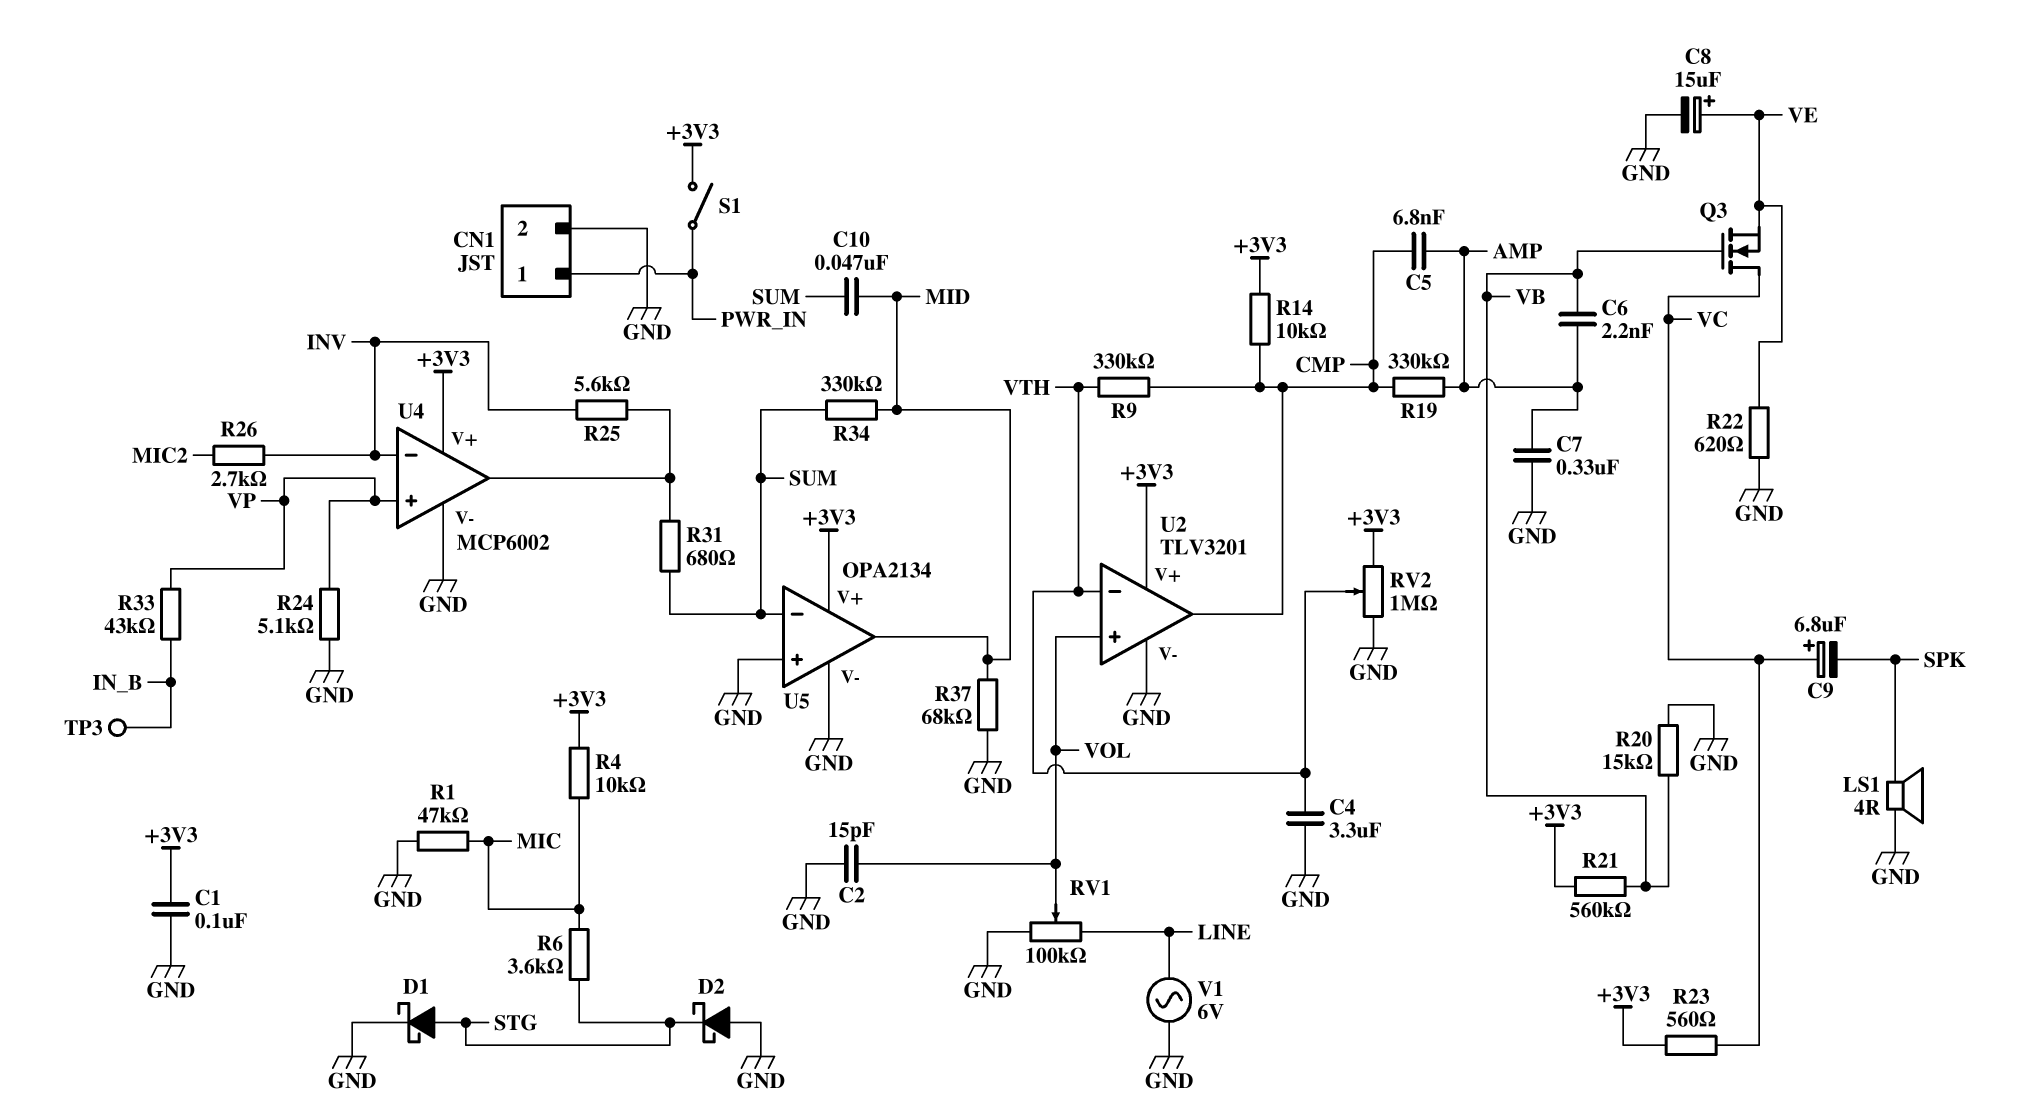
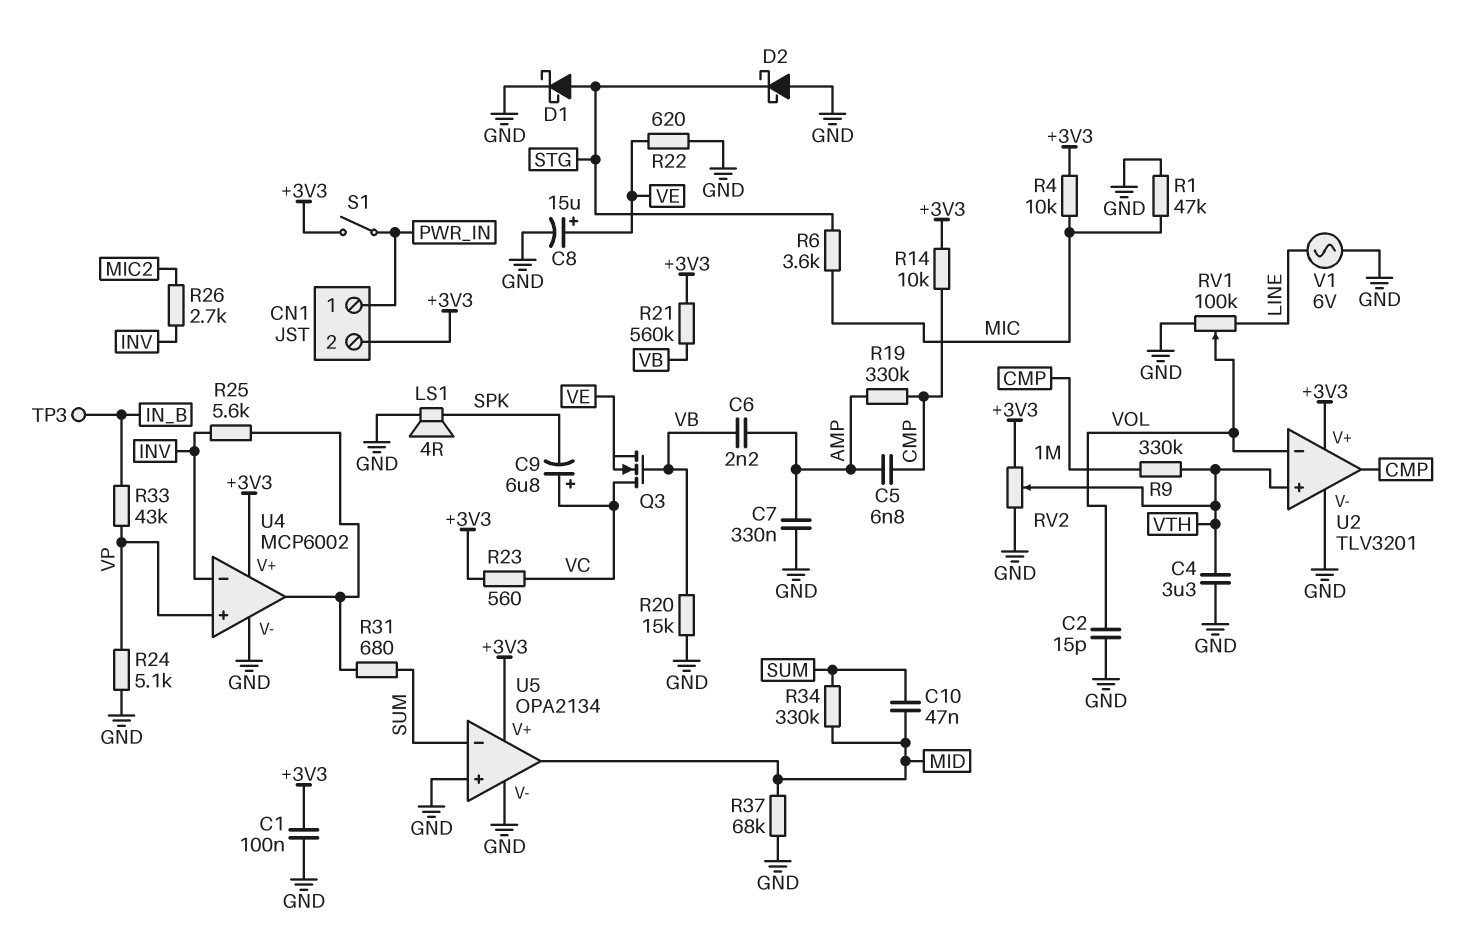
CN1 pin 2: GND -> +3V3
U2 pin in+: VOL -> VTH
U2 pin in-: VTH -> VOL

